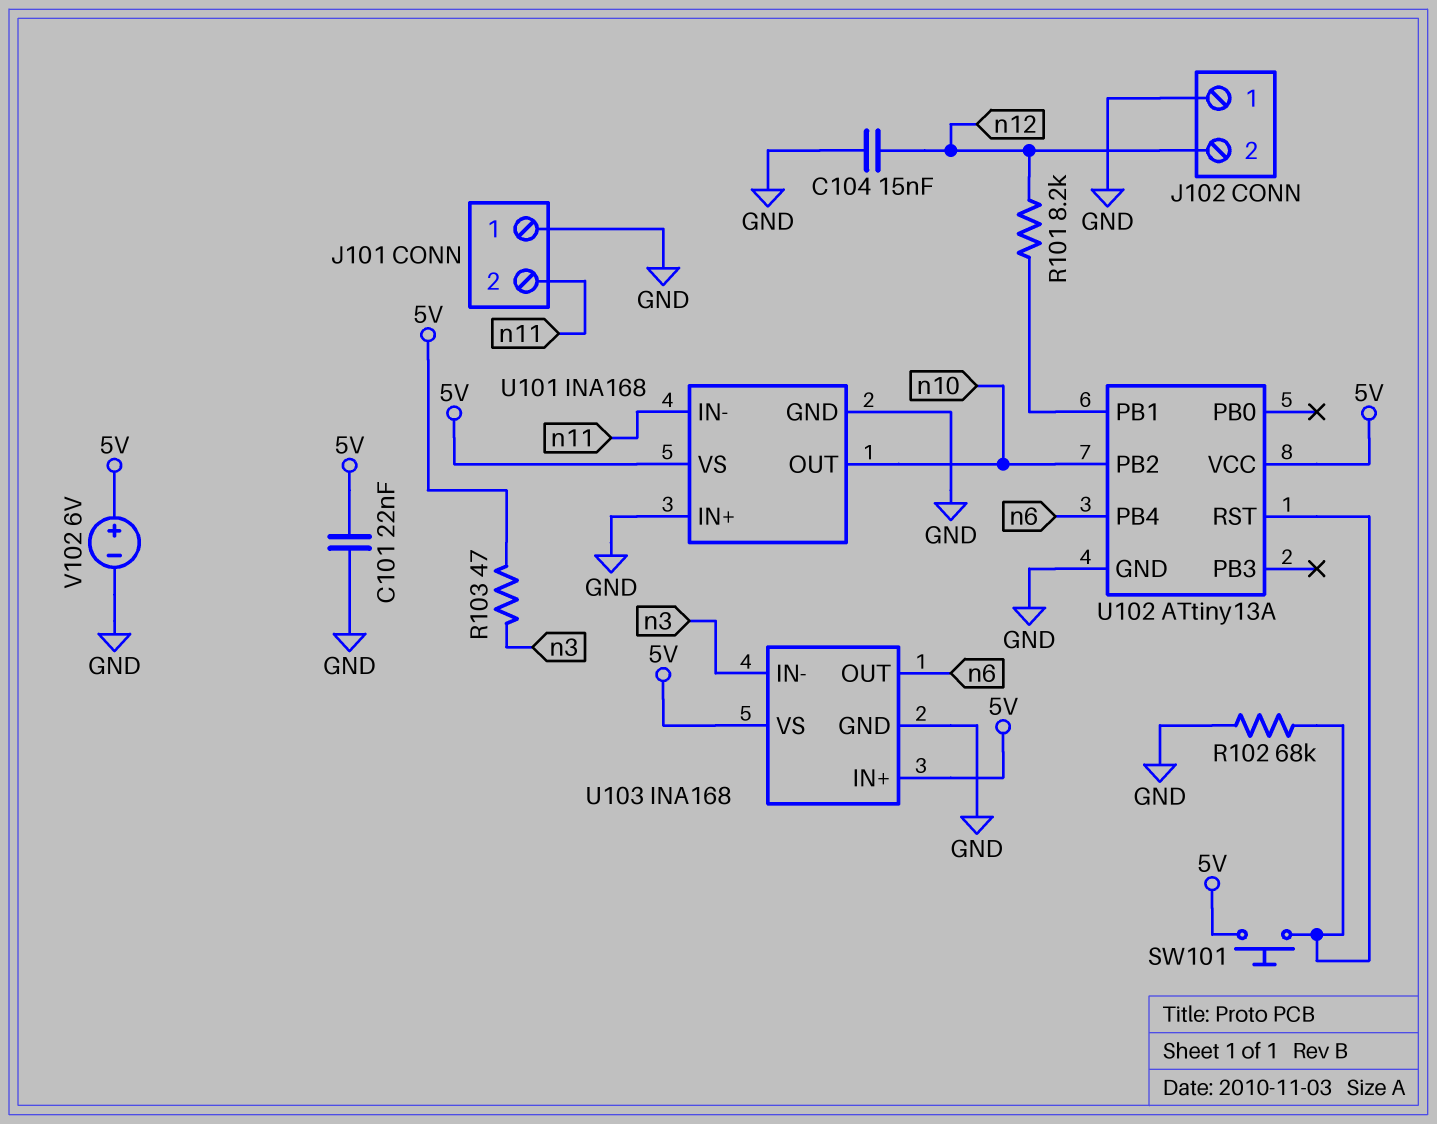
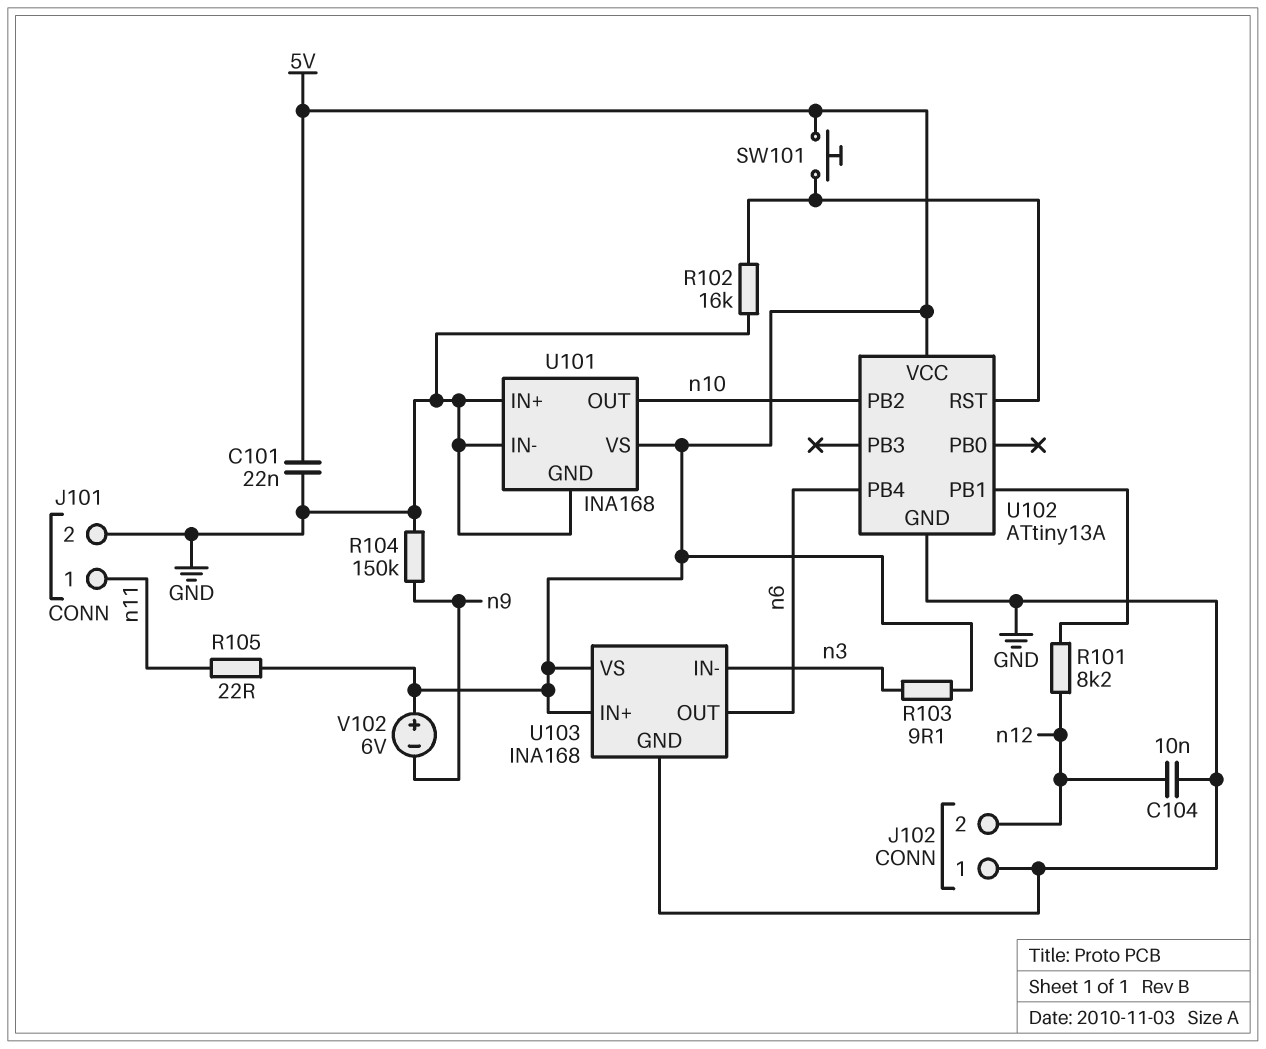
C104: 15nF (GND, n12) -> 10nF (GND, n12)
J101 pin 1: GND -> n11
J101 pin 2: n11 -> GND
R102: 68k (GND, U102/RST) -> 16k (GND, U102/RST)
R103: 47 (5V, n3) -> 9.1 (5V, n3)
R104: none -> 150k (GND, n9)
R105: none -> 22 (5V, n11)
U101 pin IN-: n11 -> GND
V102: 6V (plus 5V, minus GND) -> 6V (plus 5V, minus n9)

